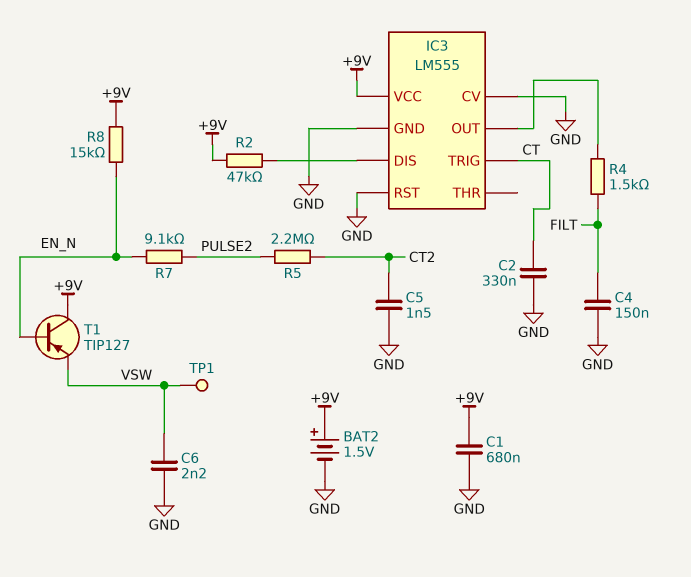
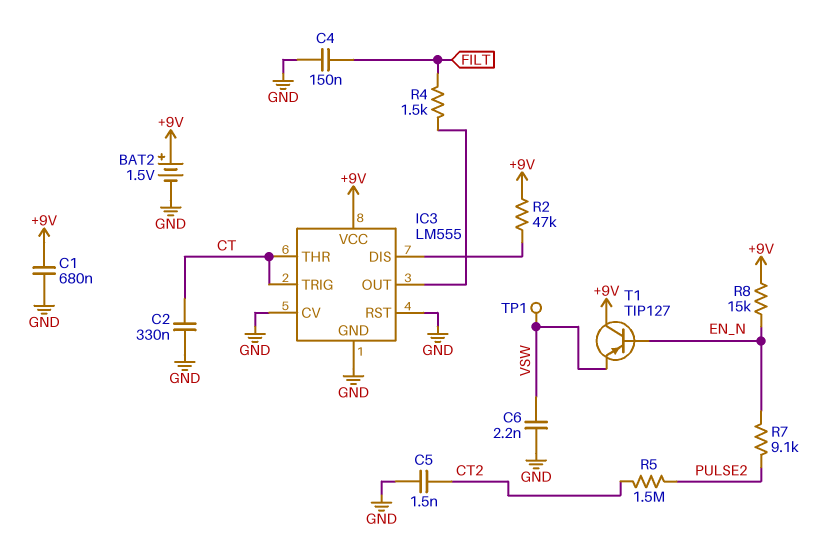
IC3 pin THR: none -> CT
R5: 2.2M (CT2, PULSE2) -> 1.5M (CT2, PULSE2)

